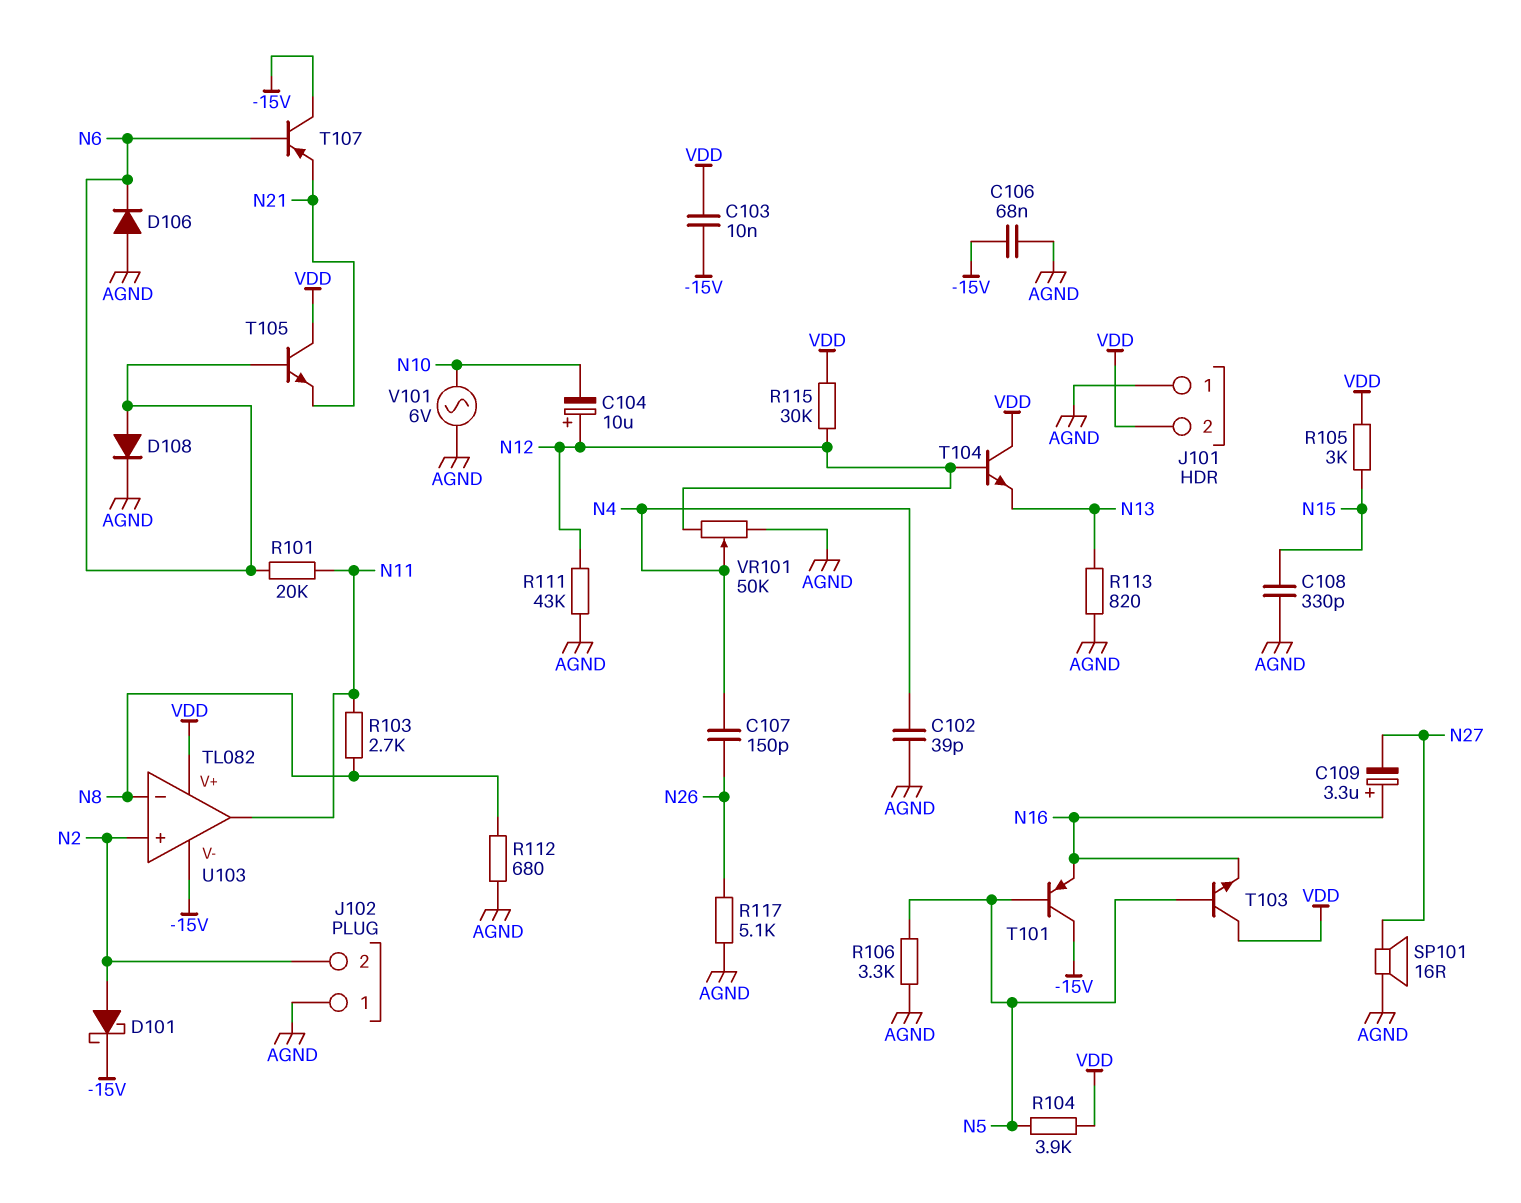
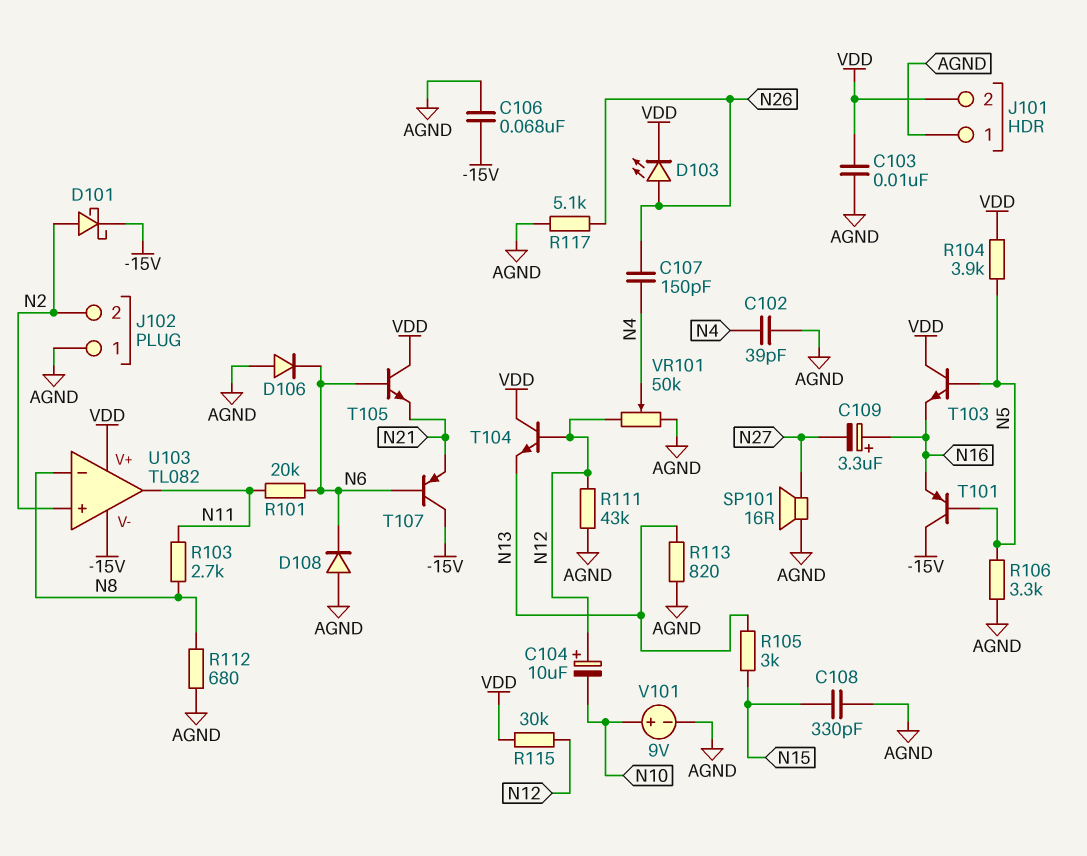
C103: 10nF (-15V, VDD) -> 10nF (AGND, VDD)
D103: none -> LED (A N26, K VDD)
D108: diode (A N6, K AGND) -> diode (A AGND, K N6)
R105: 3k (N15, VDD) -> 3k (N13, N15)
V101: AC 6V (AGND, N10) -> 9V (plus N10, minus AGND)

